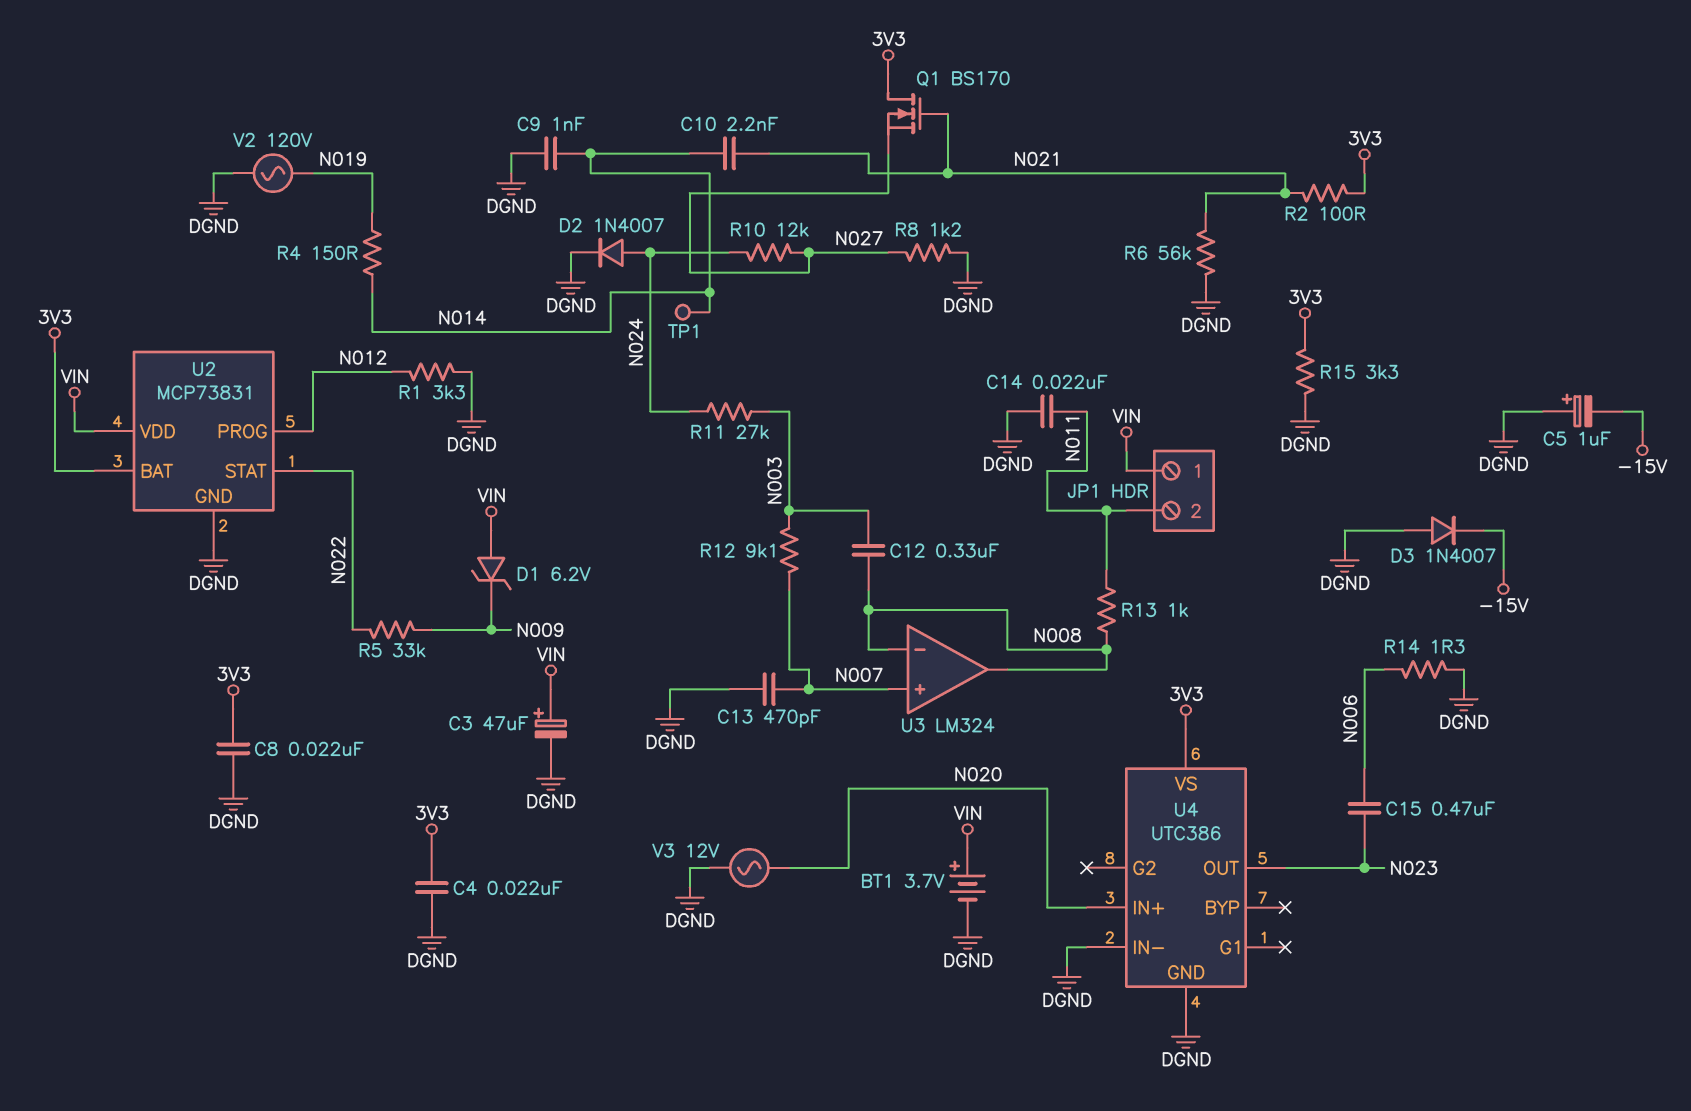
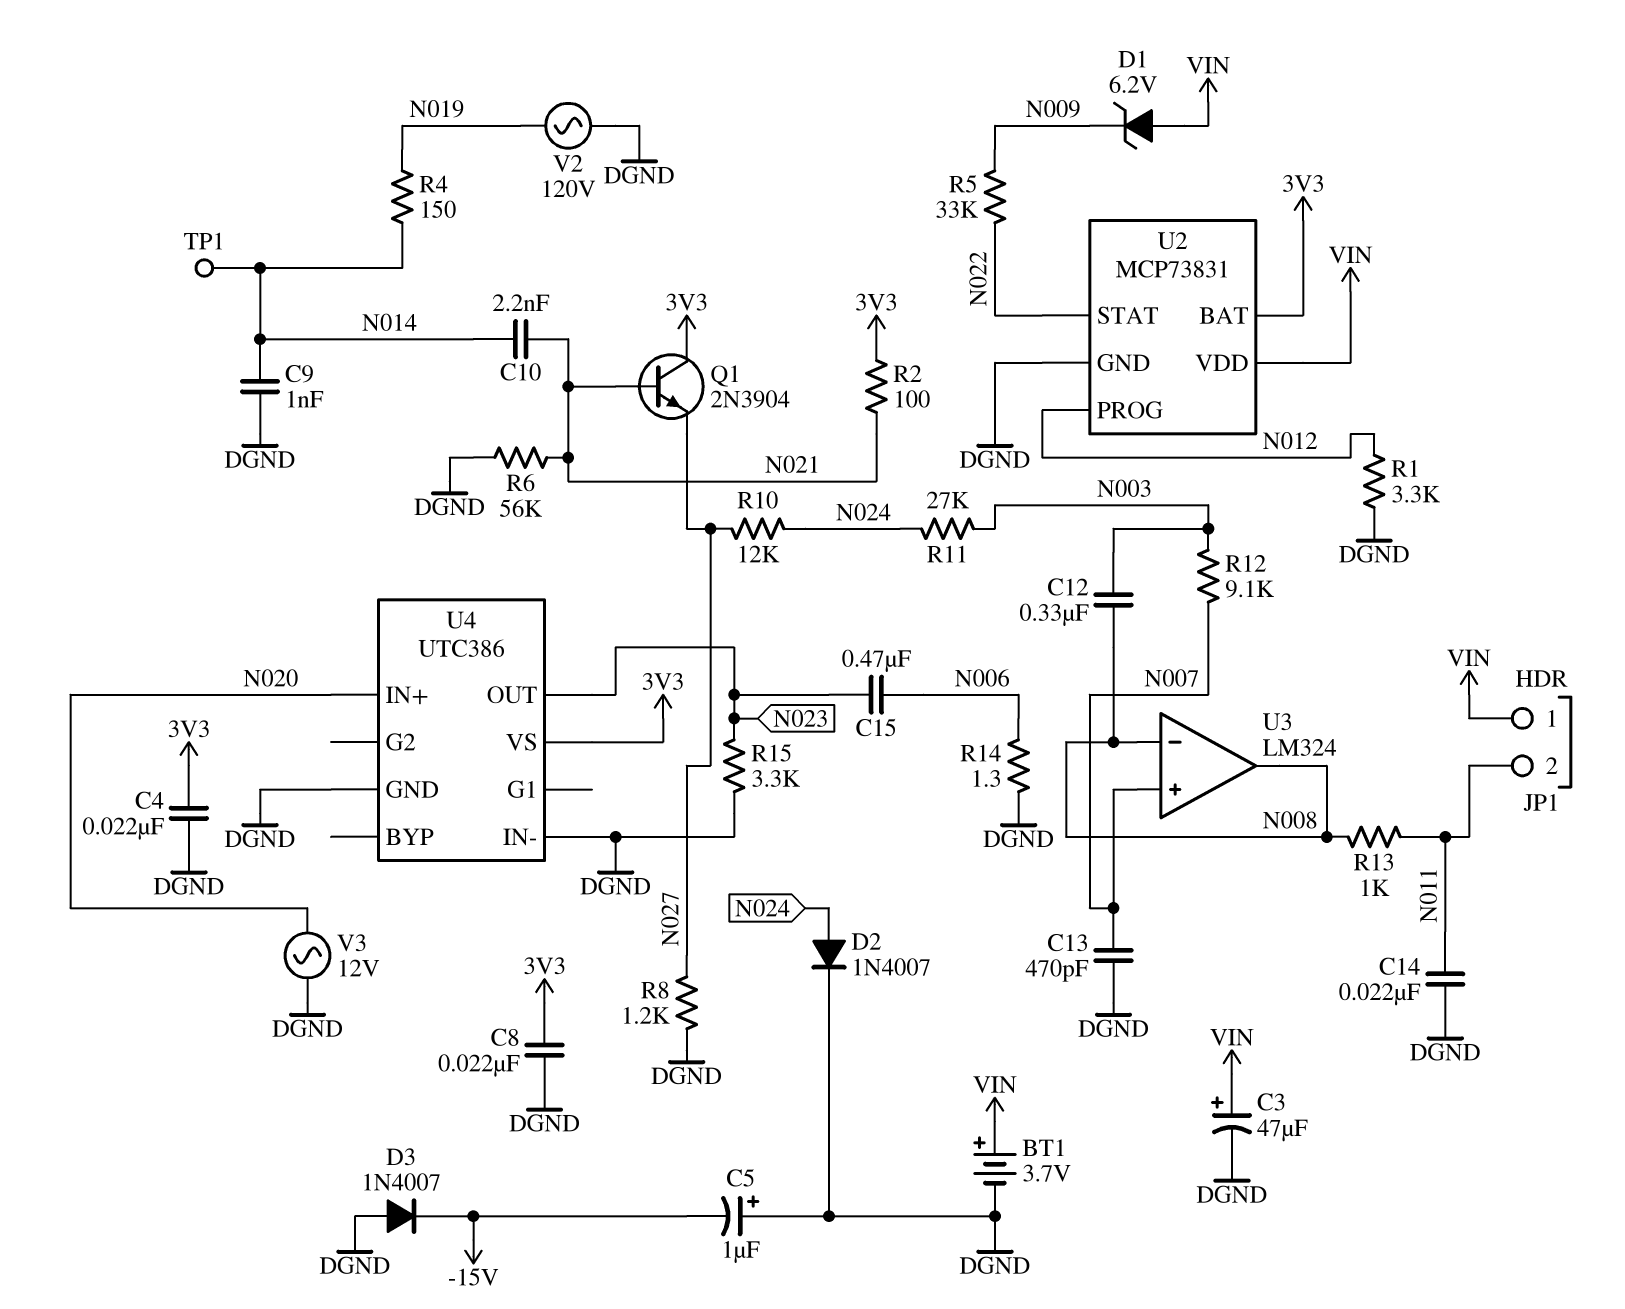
Q1: NMOS BS170 (G N021, D 3V3, S N027) -> NPN 2N3904 (B N021, C 3V3, E N027)
R15: 3.3k (3V3, DGND) -> 3.3k (DGND, N023)

